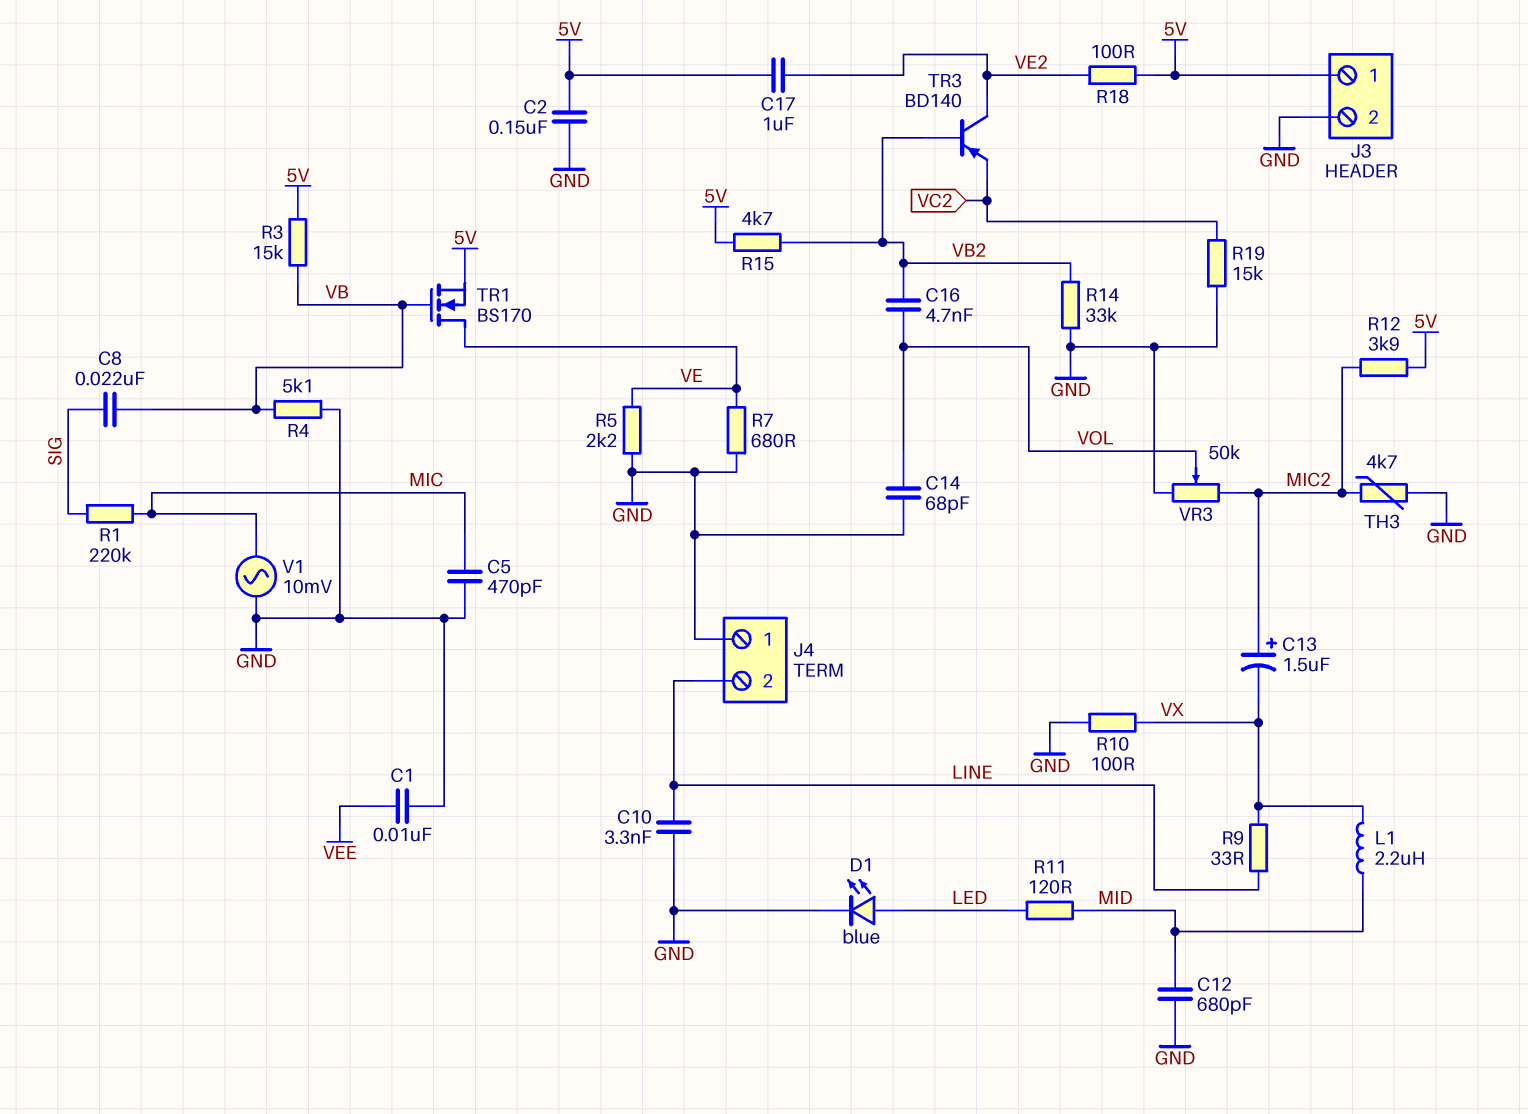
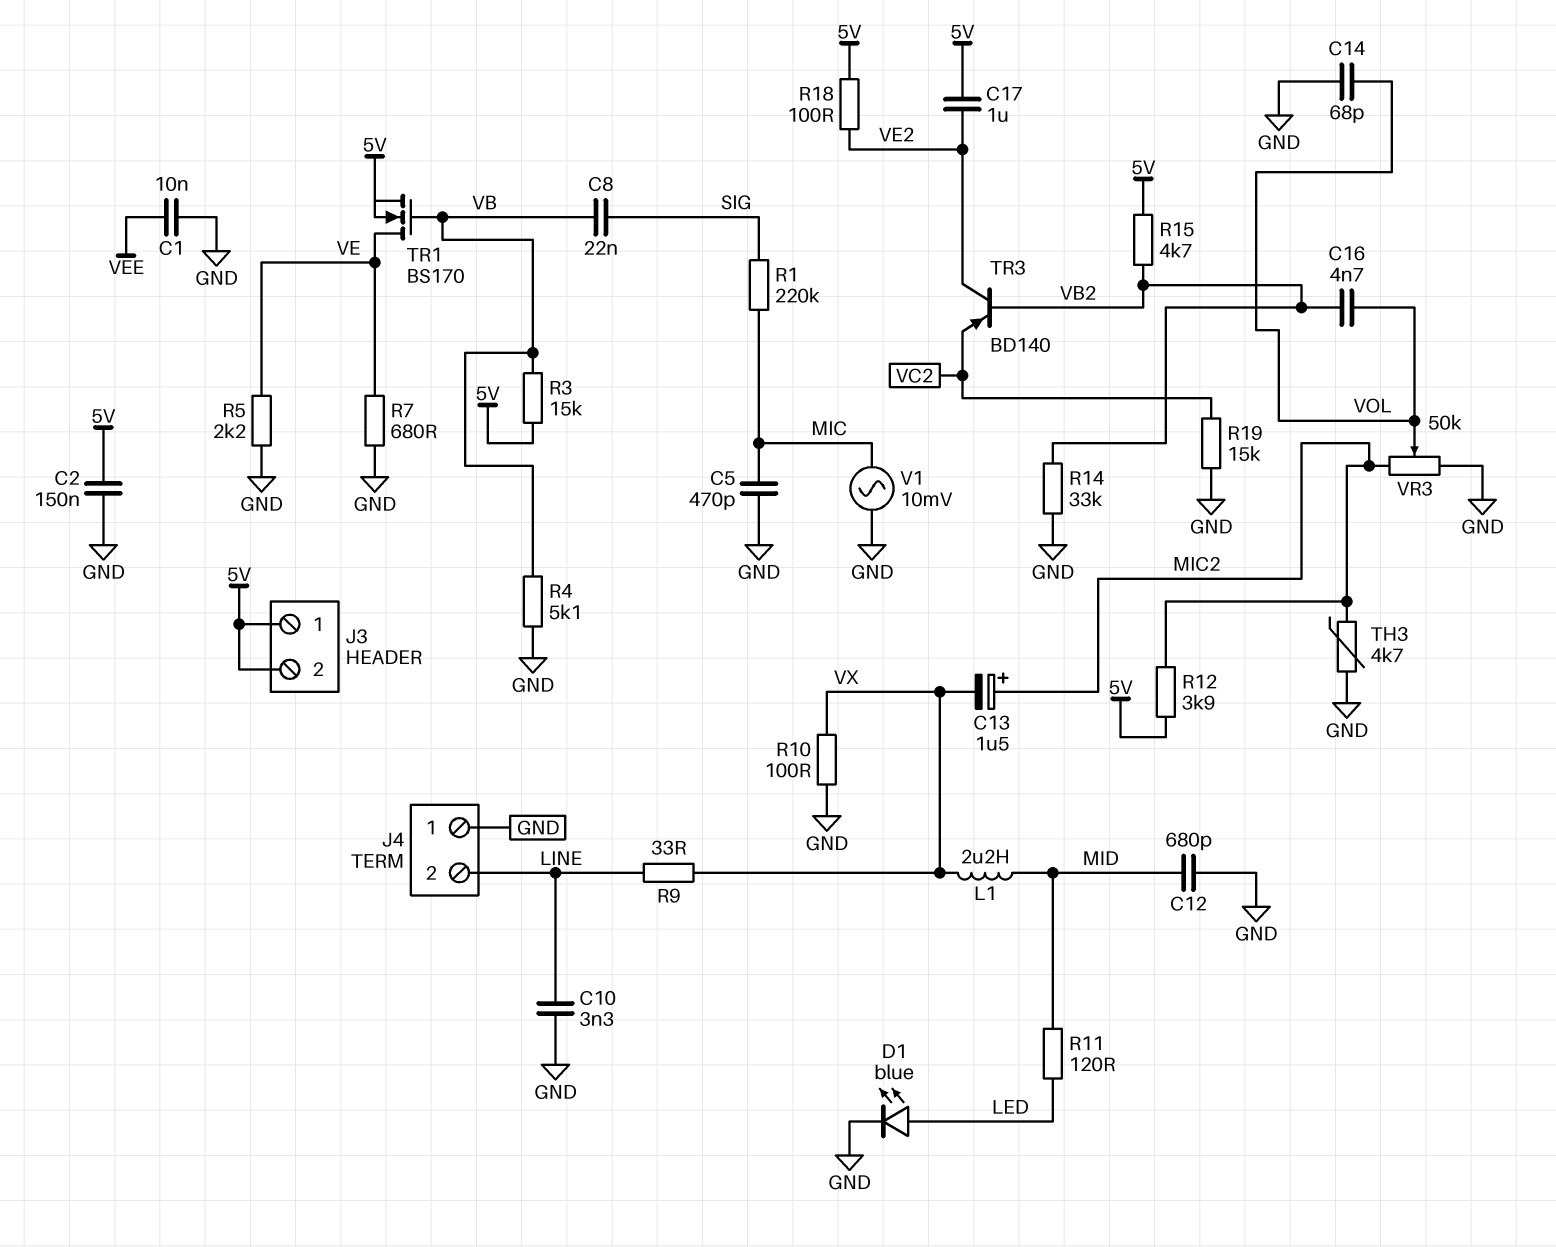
J3 pin 2: GND -> 5V

